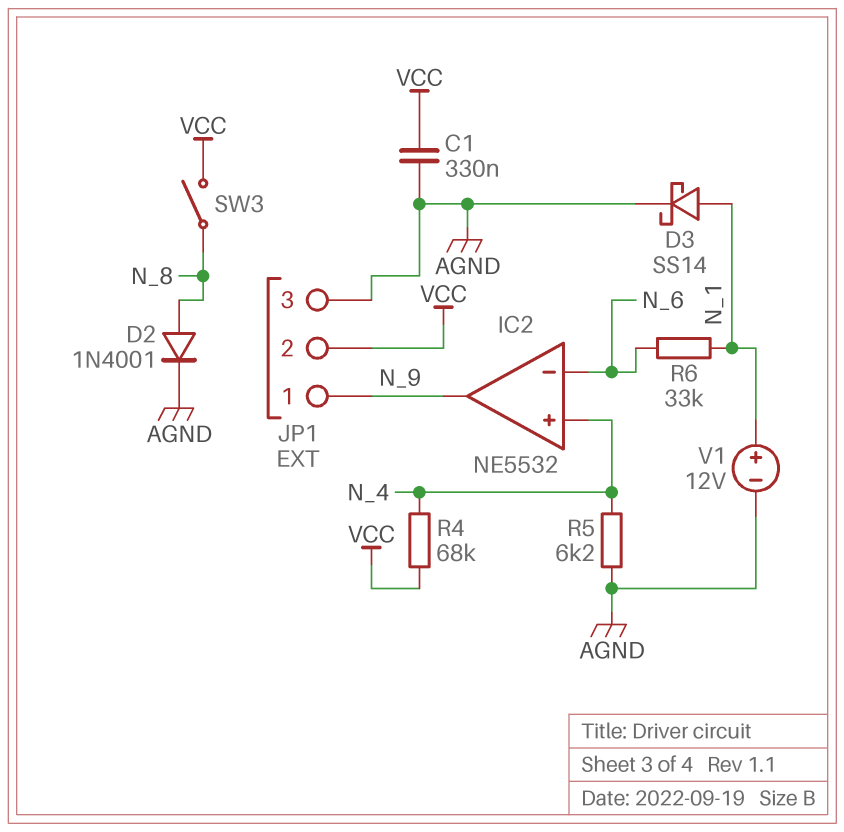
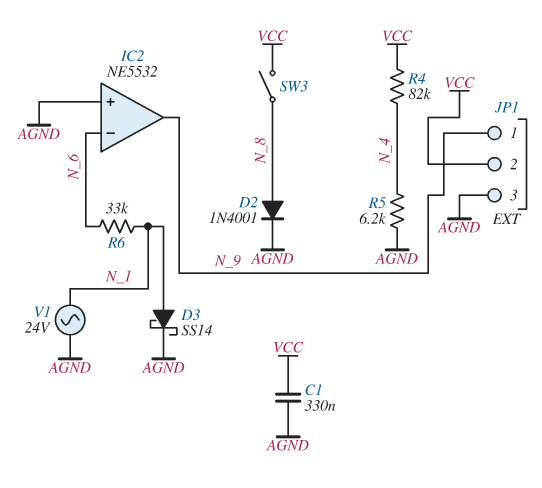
IC2 pin in+: N_4 -> AGND
R4: 68k (N_4, VCC) -> 82k (N_4, VCC)
V1: 12V (plus N_1, minus AGND) -> AC 24V (AGND, N_1)

